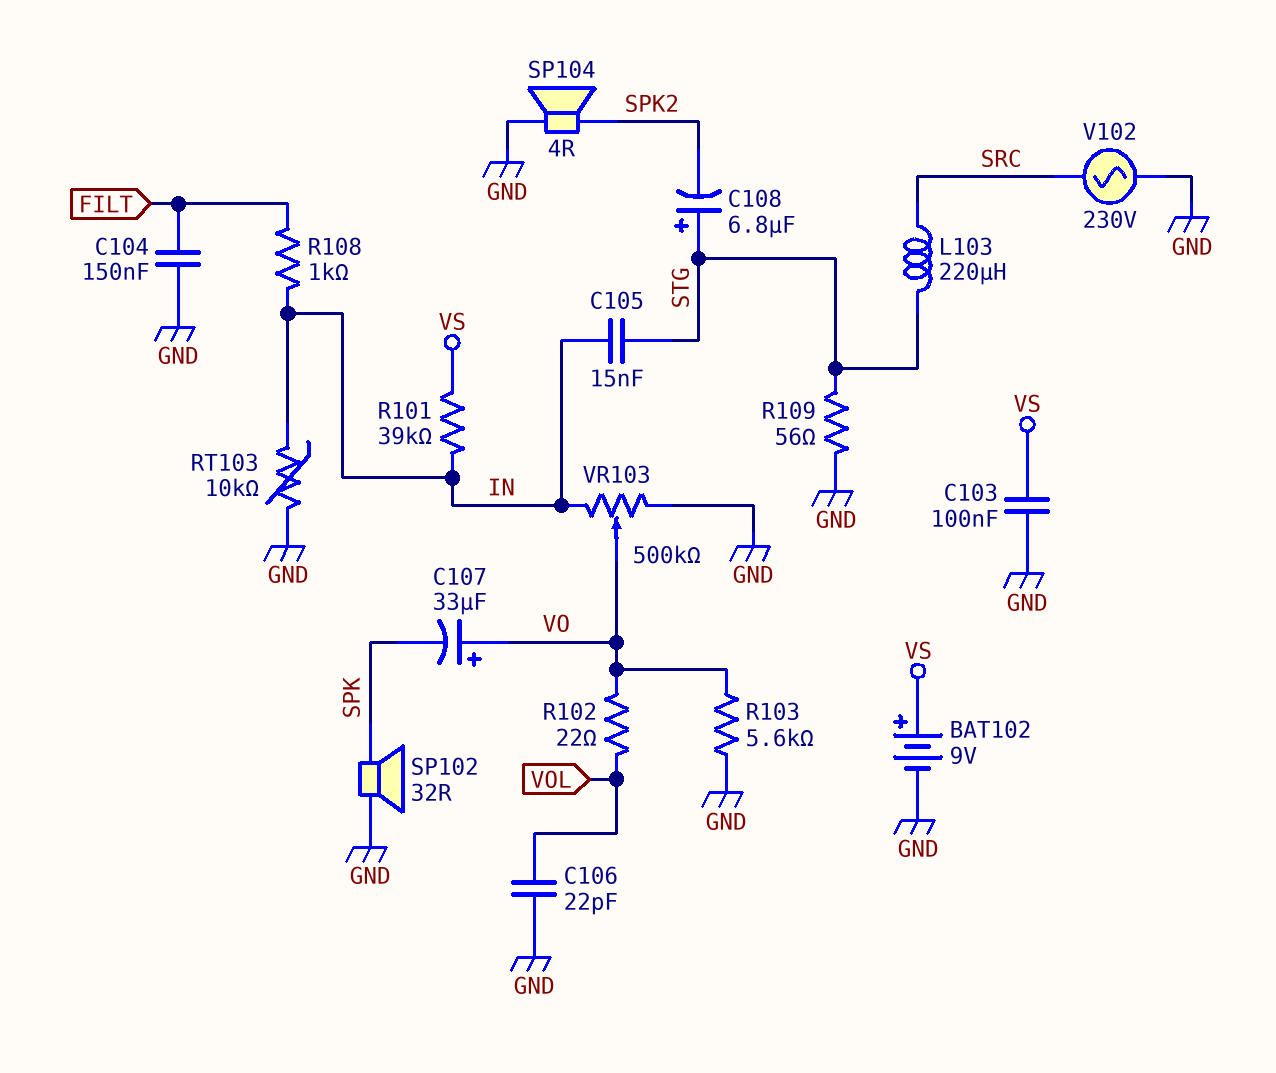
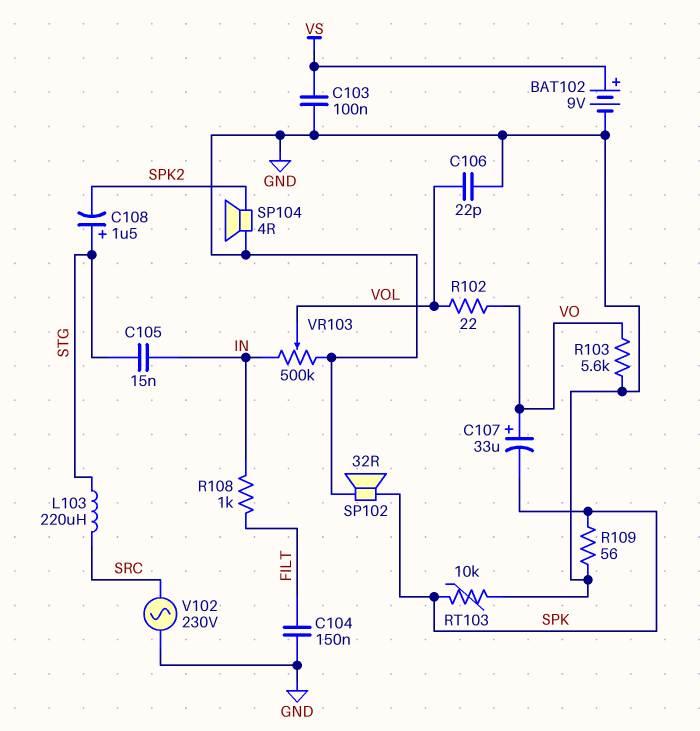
C108: 6.8uF (plus STG, minus SPK2) -> 1.5uF (plus STG, minus SPK2)
R101: 39k (IN, VS) -> none
R109: 56 (GND, STG) -> 56 (GND, SPK)
RT103: 10k (GND, IN) -> 10k (GND, SPK)
VR103: 500k (GND, IN, wiper VO) -> 500k (GND, IN, wiper VOL)

